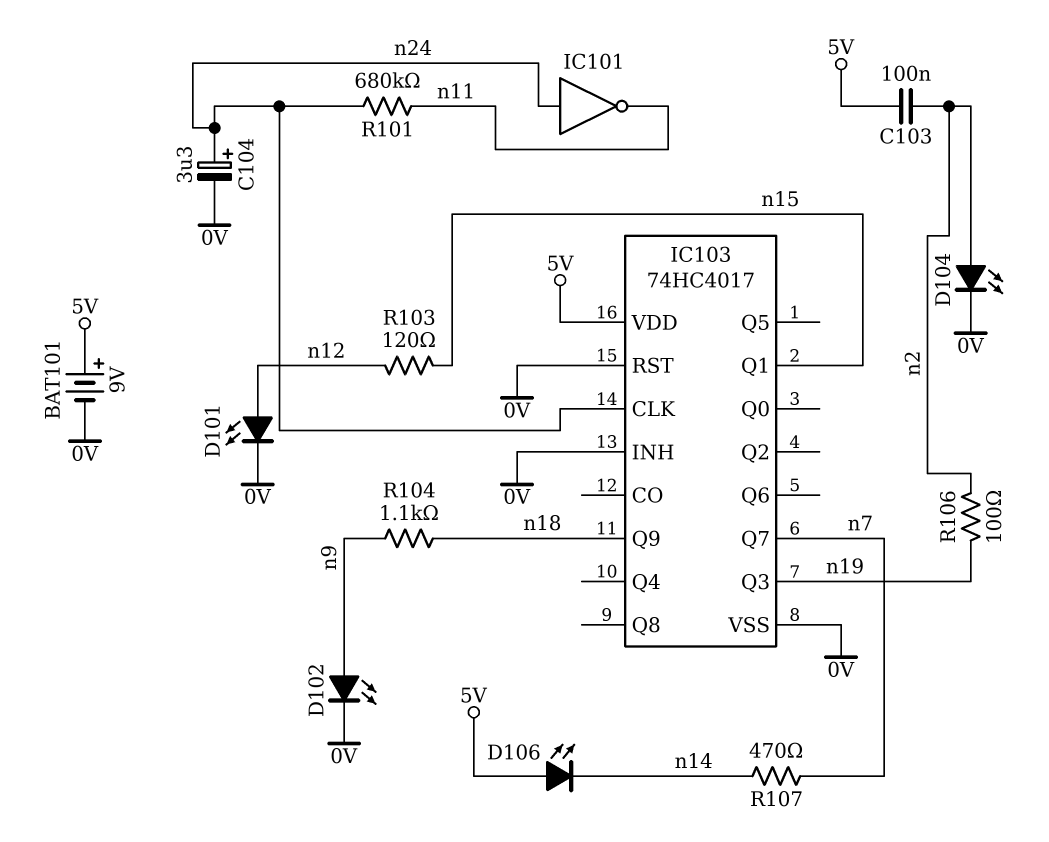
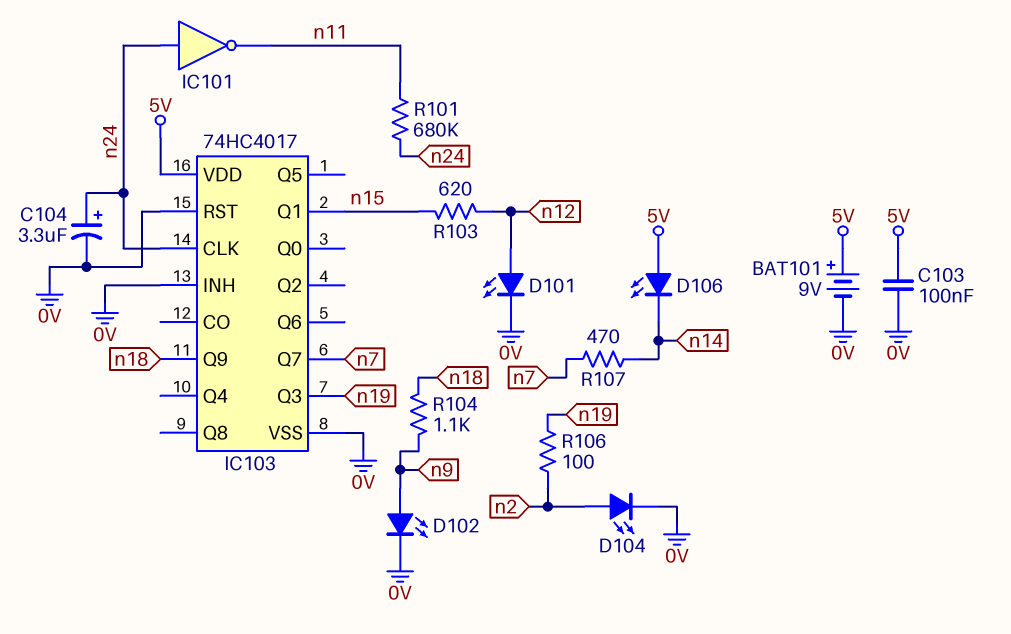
C103: 100nF (5V, n2) -> 100nF (0V, 5V)
R103: 120 (n12, n15) -> 620 (n12, n15)

